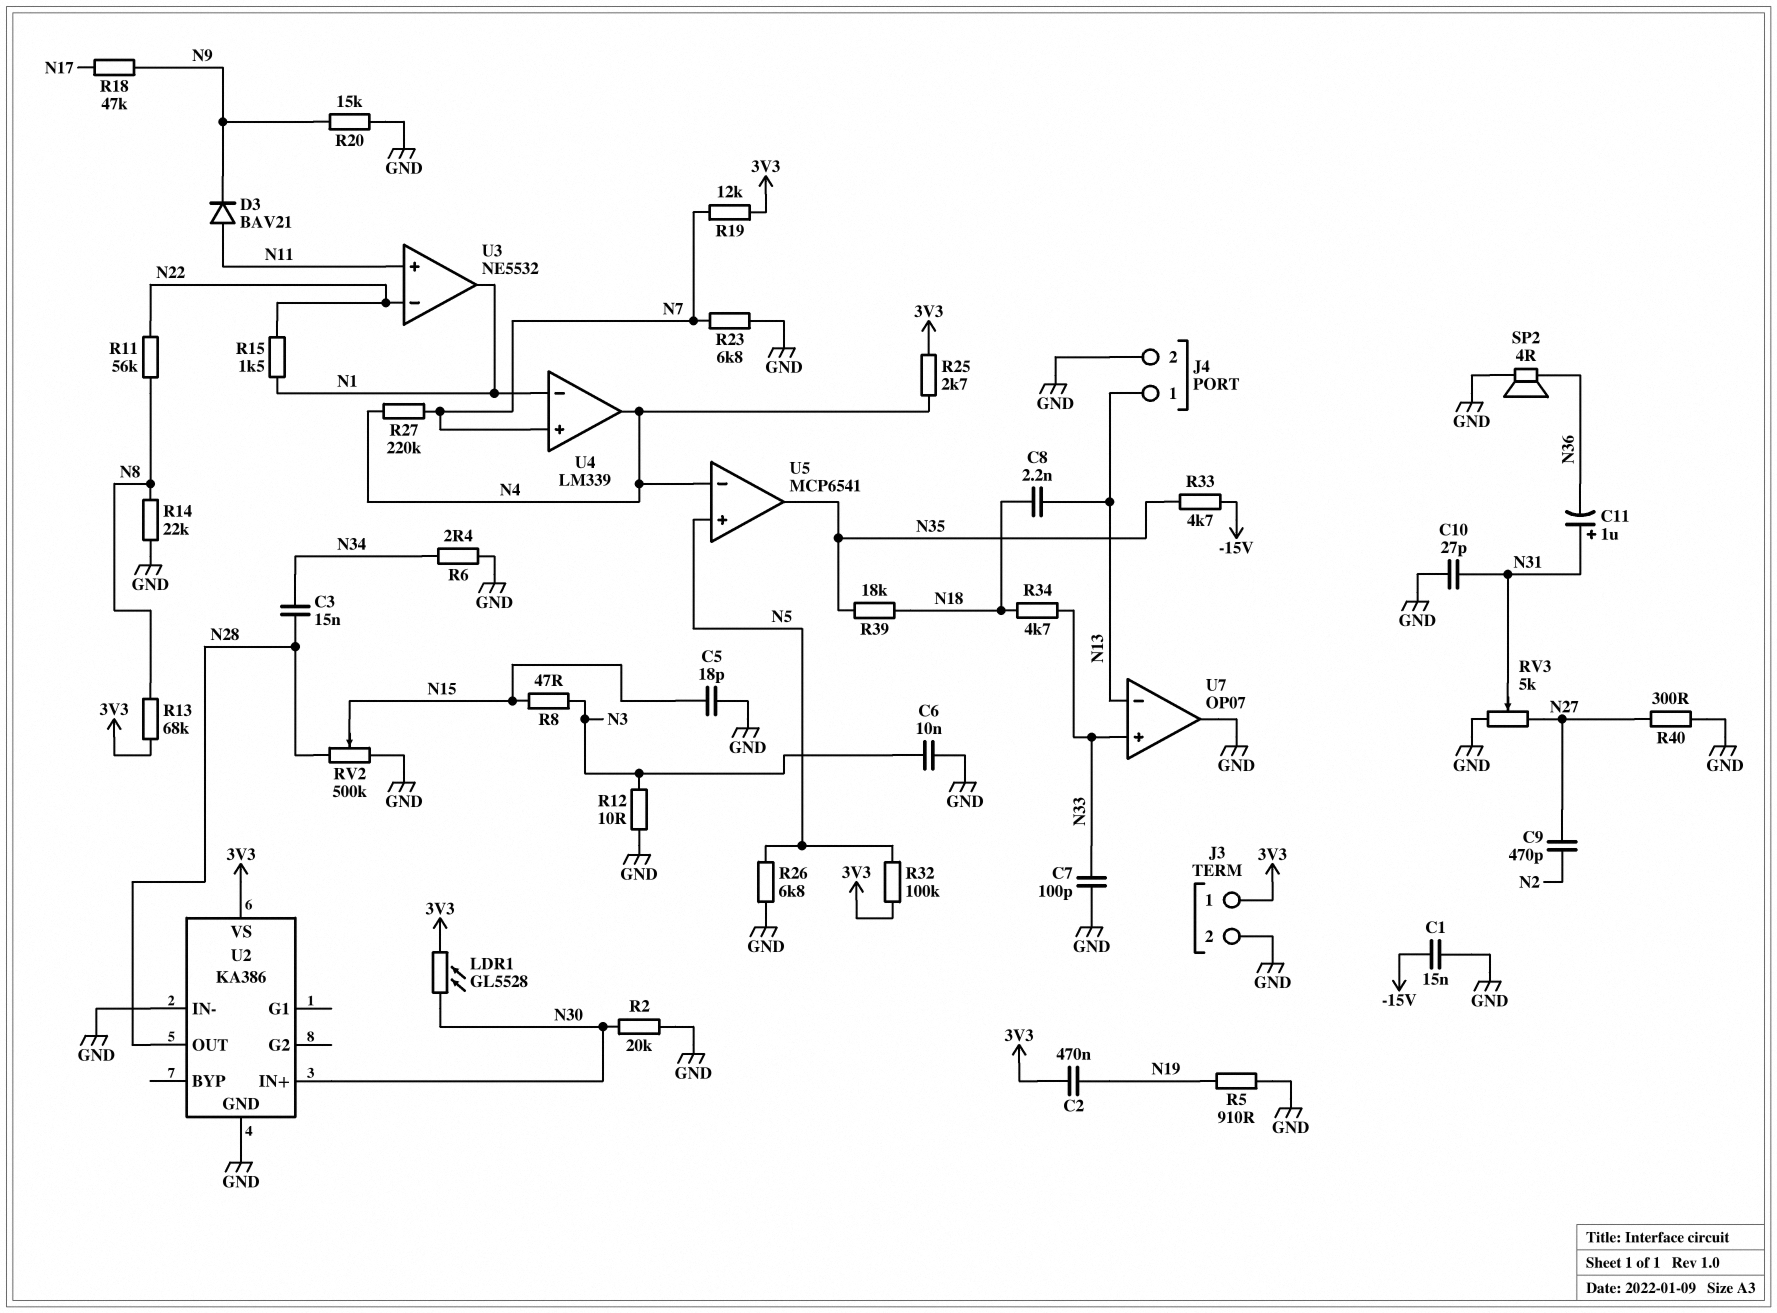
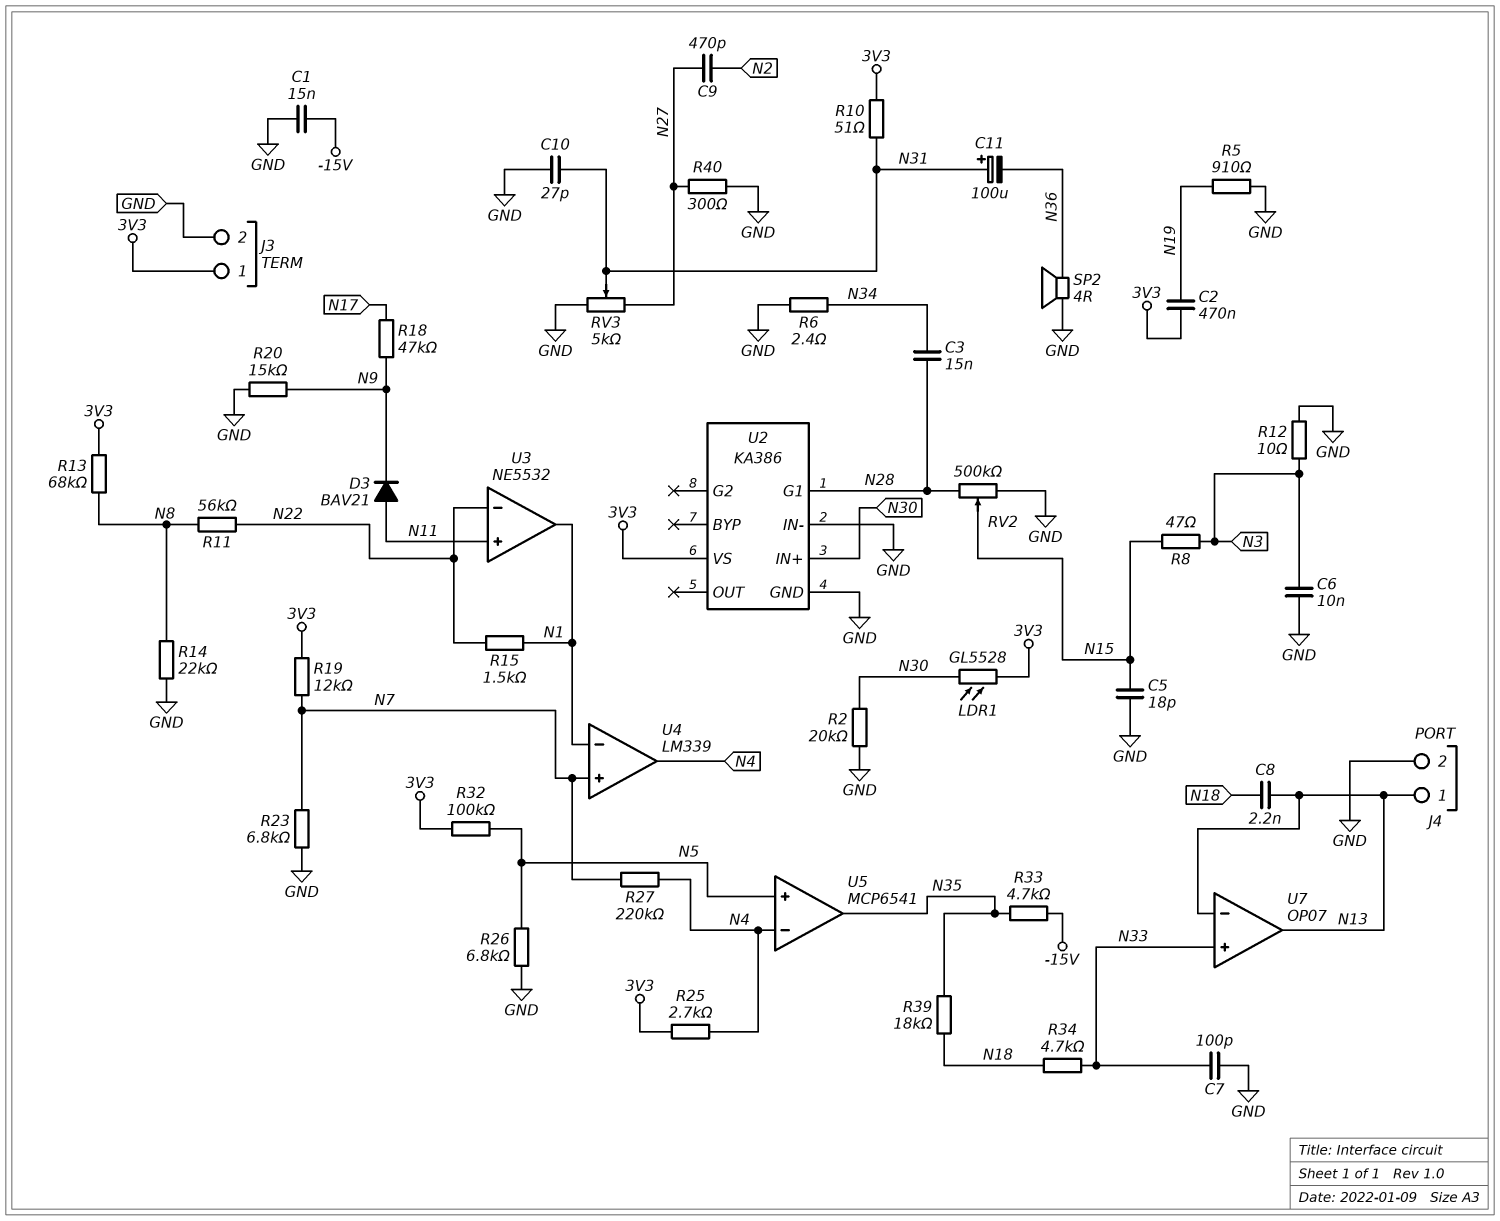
C11: 1uF (plus N31, minus N36) -> 100uF (plus N31, minus N36)
R10: none -> 51 (3V3, N31)
U2 pin G1: none -> N28
U2 pin OUT: N28 -> none
U7 pin out: GND -> N13

